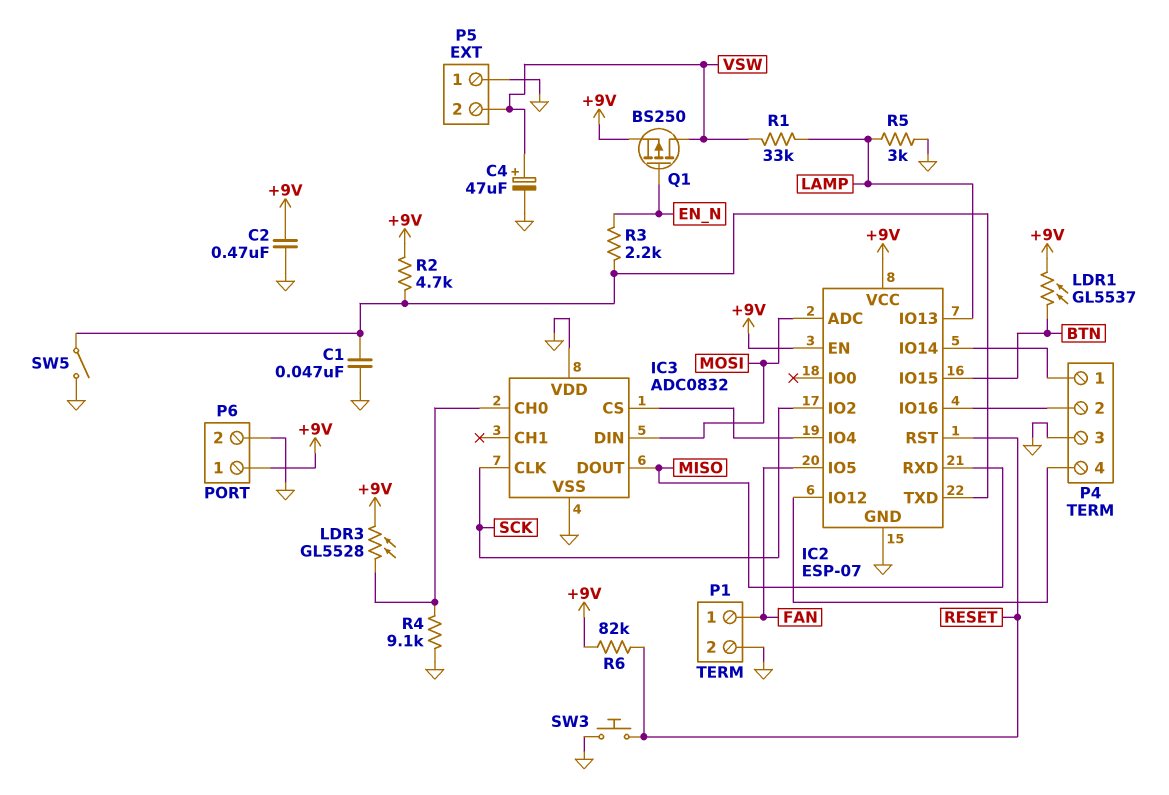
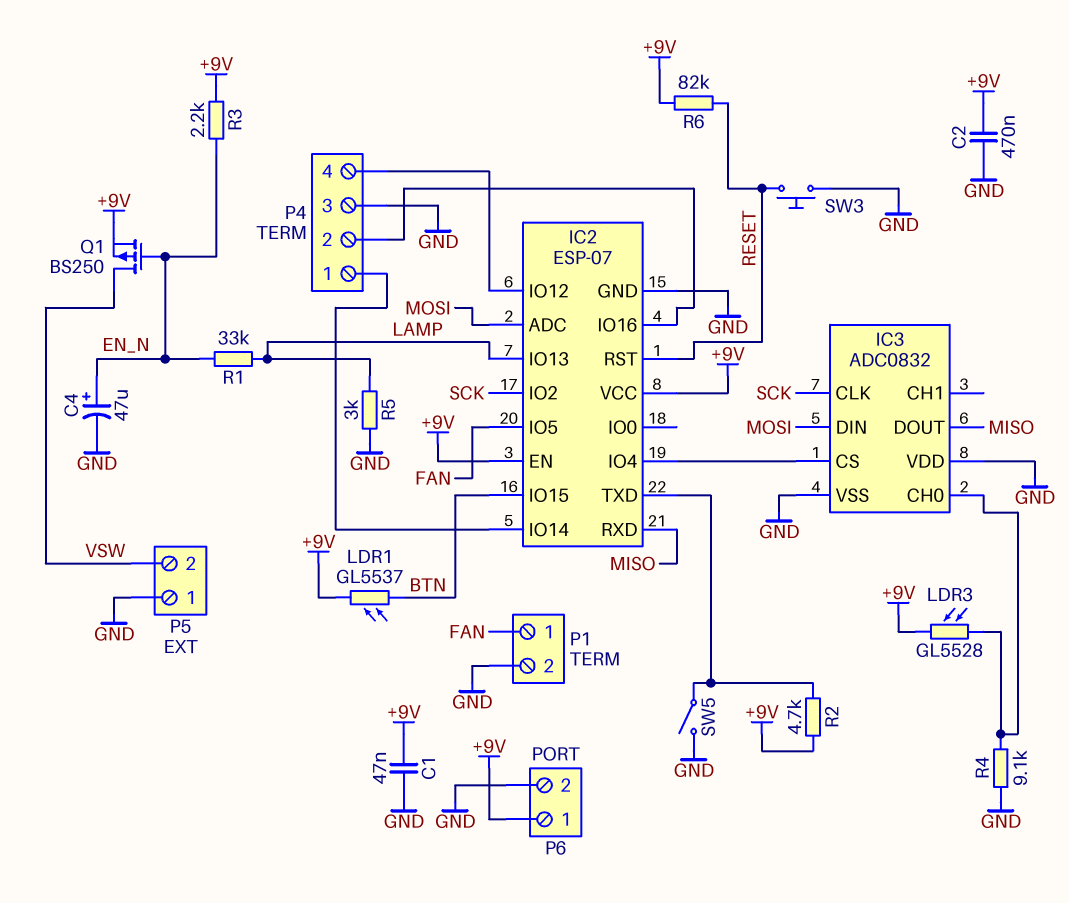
C1: 47nF (GND, IC2/TXD) -> 47nF (+9V, GND)
C4: 47uF (plus VSW, minus GND) -> 47uF (plus EN_N, minus GND)
R1: 33k (LAMP, VSW) -> 33k (EN_N, LAMP)
R3: 2.2k (EN_N, IC2/TXD) -> 2.2k (+9V, EN_N)

